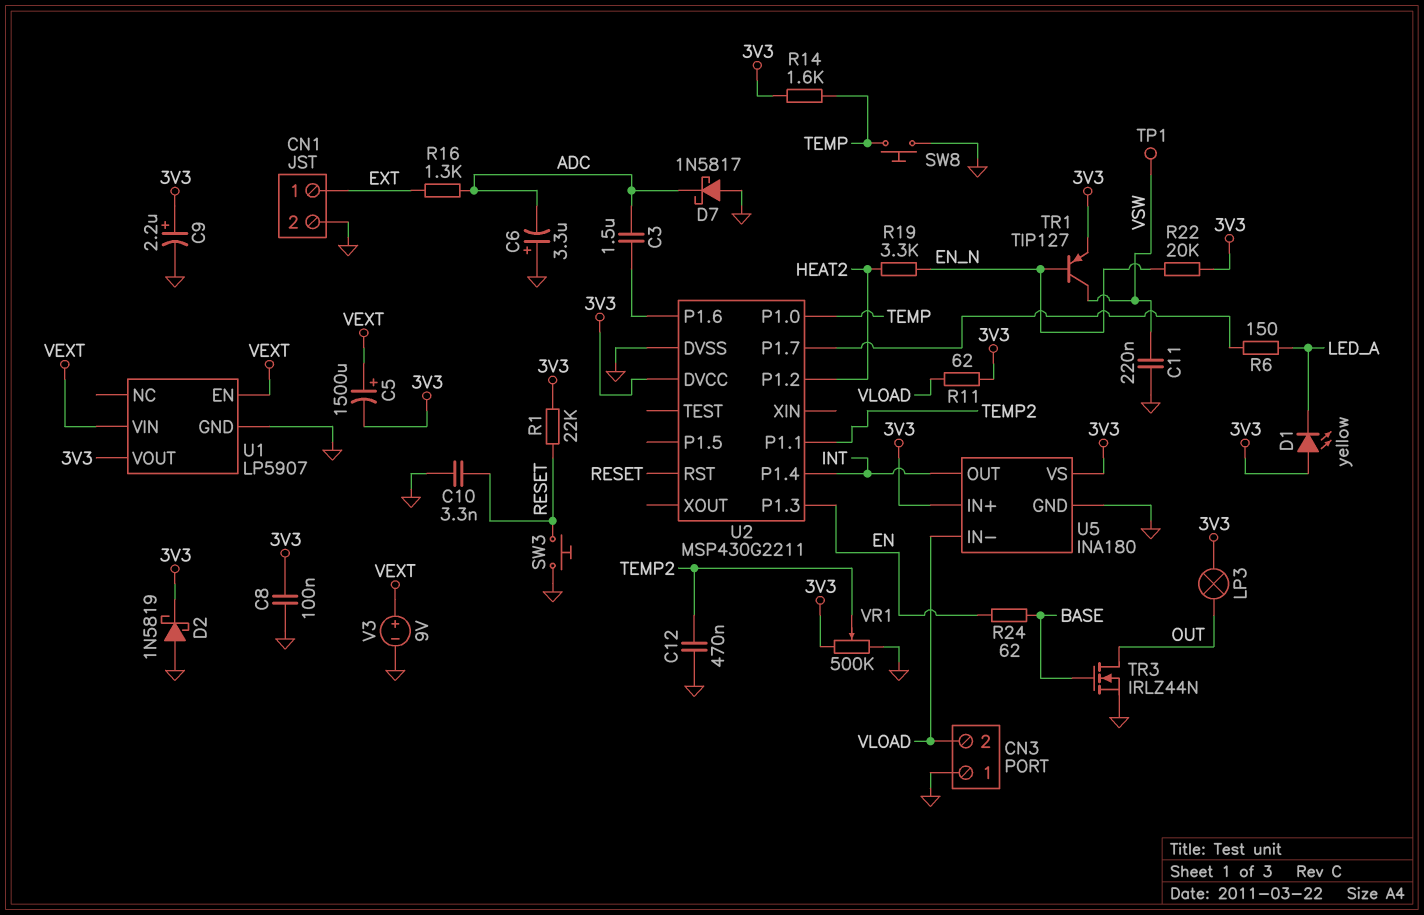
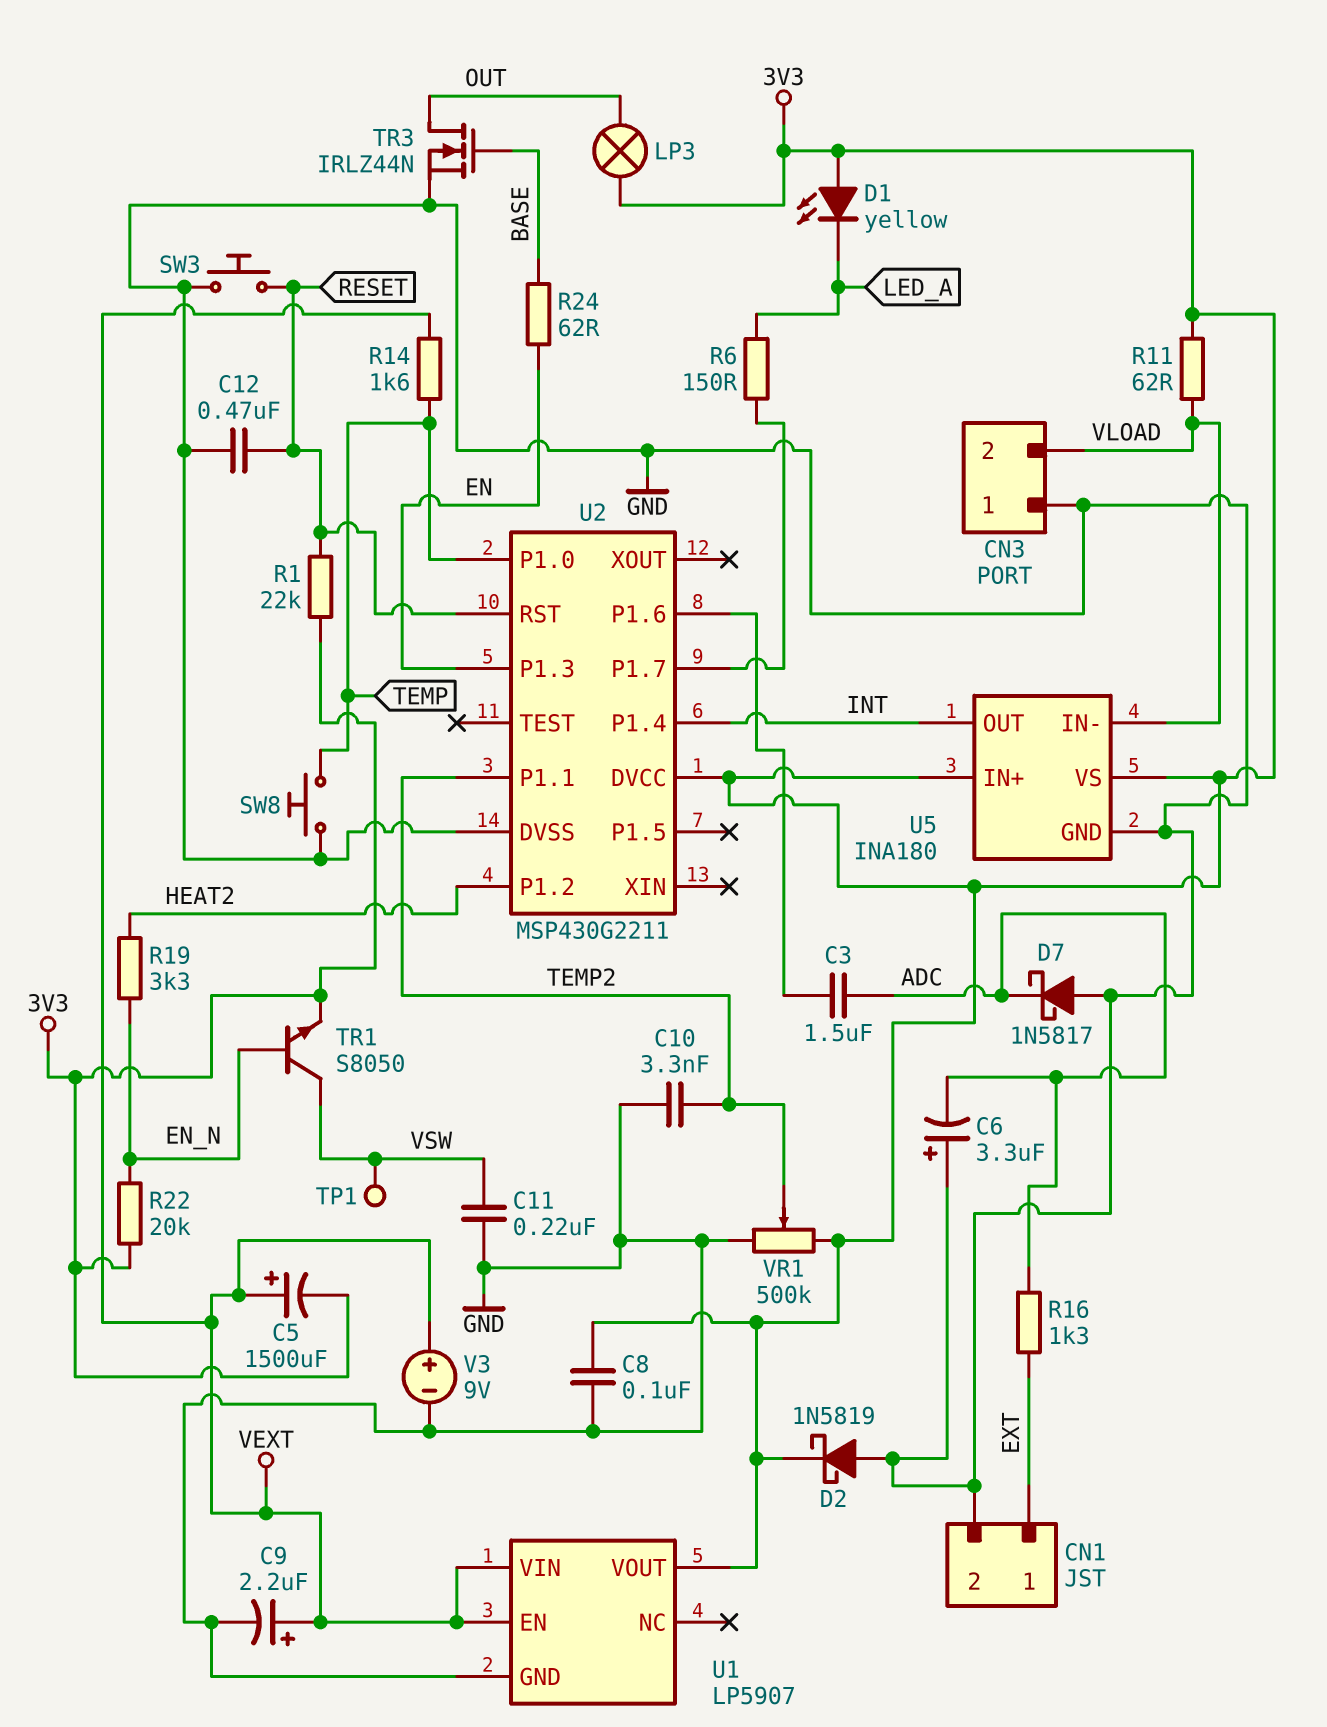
C9: 2.2uF (plus 3V3, minus GND) -> 2.2uF (plus VEXT, minus GND)
C10: 3.3nF (GND, RESET) -> 3.3nF (GND, TEMP2)
C12: 470nF (GND, TEMP2) -> 470nF (GND, RESET)
R14: 1.6k (3V3, TEMP) -> 1.6k (TEMP, VEXT)
TR1: PNP TIP127 (B EN_N, C VSW, E 3V3) -> NPN S8050 (B EN_N, C VSW, E 3V3)

